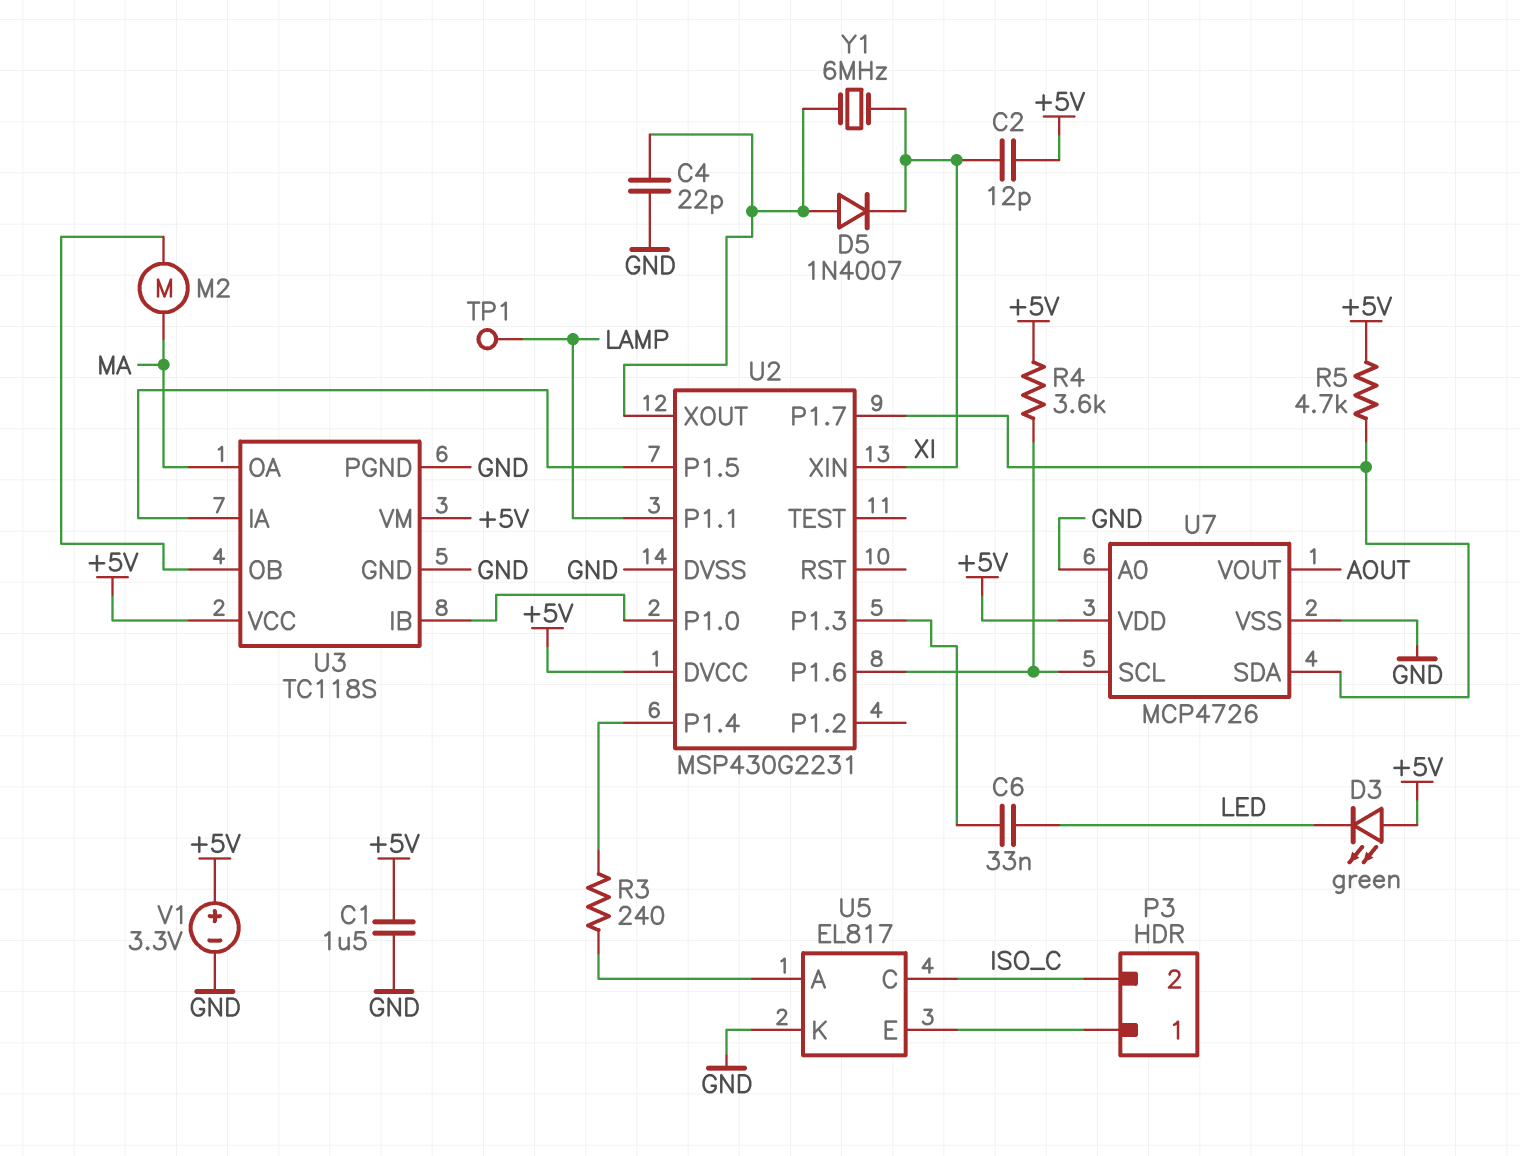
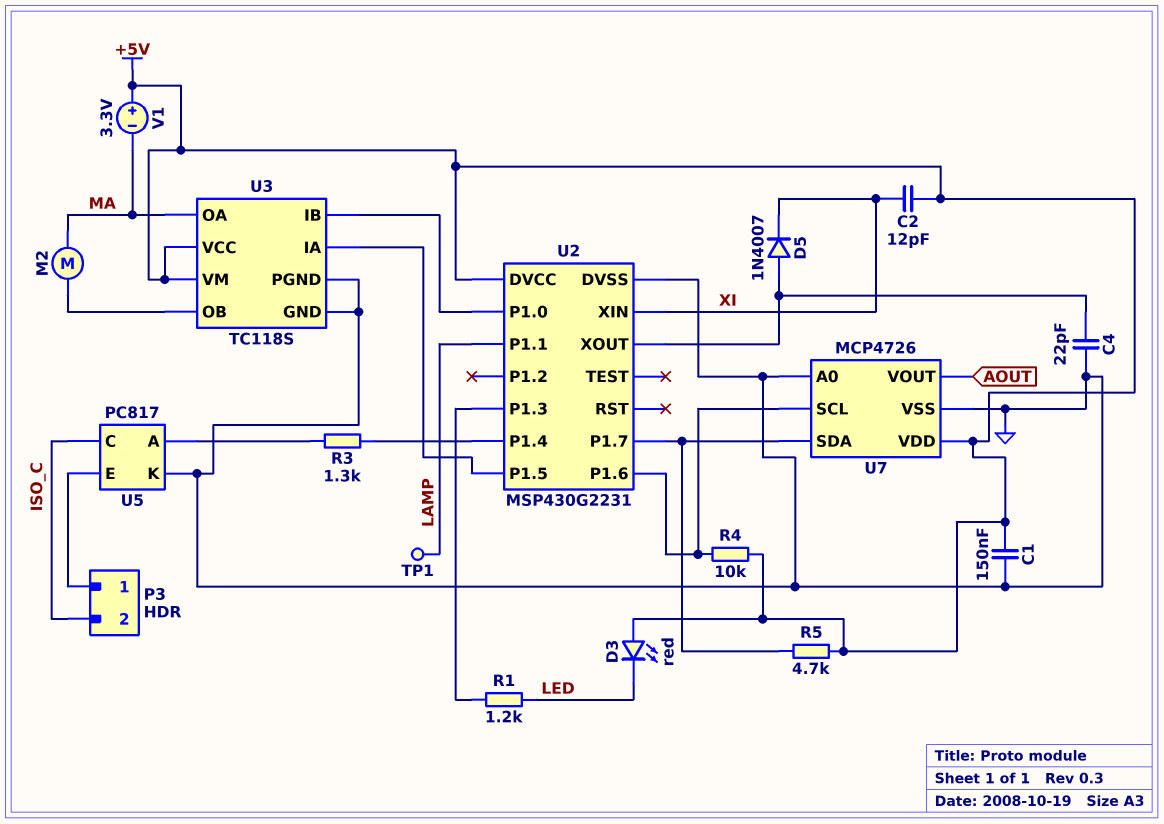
C1: 1.5uF (+5V, GND) -> 150nF (+5V, GND)
C6: 33nF (LED, U2/P1.3) -> none
D3: LED green (A +5V, K LED) -> LED red (A +5V, K LED)
R1: none -> 1.2k (LED, U2/P1.3)
R3: 240 (U2/P1.4, U5/A) -> 1.3k (U2/P1.4, U5/A)
R4: 3.6k (+5V, U2/P1.6) -> 10k (+5V, U2/P1.6)
U5: EL817 -> PC817
V1: 3.3V (plus +5V, minus GND) -> 3.3V (plus +5V, minus MA)
Y1: 6MHz (U2/XOUT, XI) -> none

